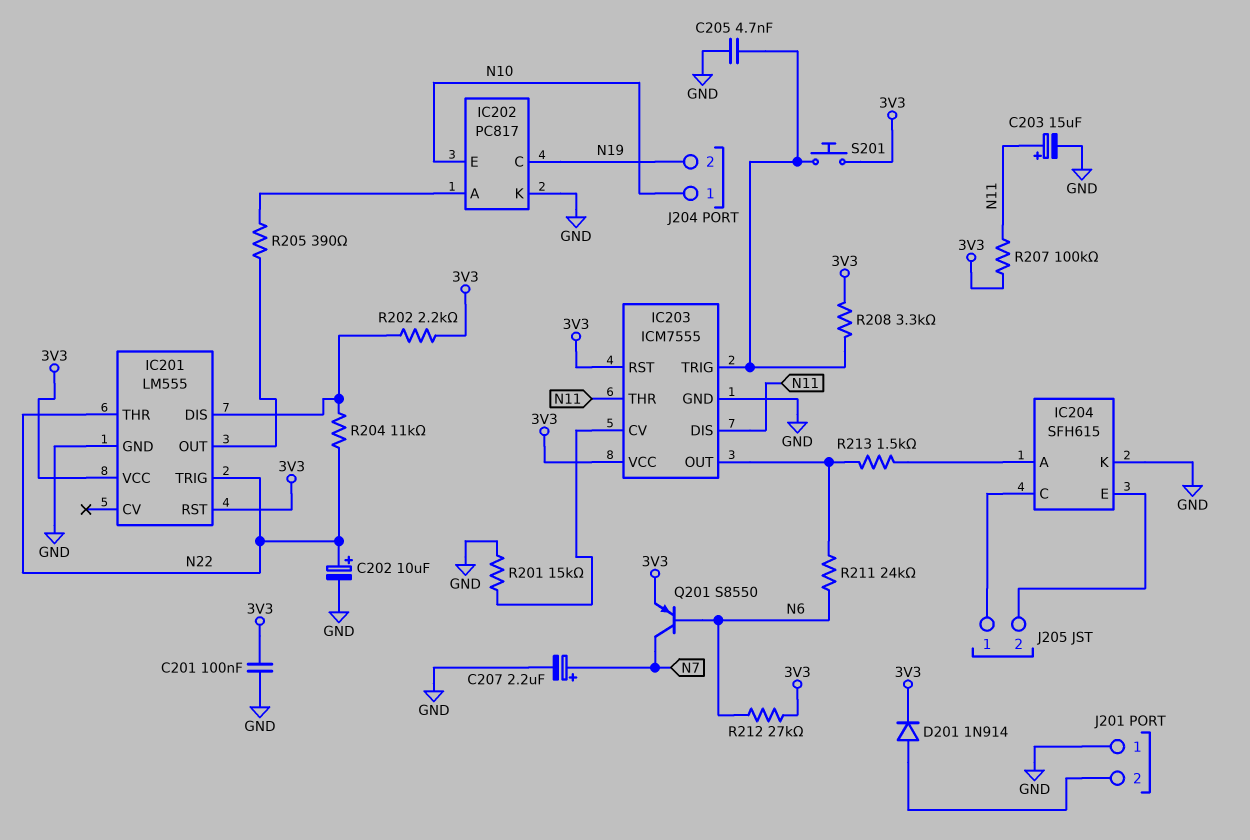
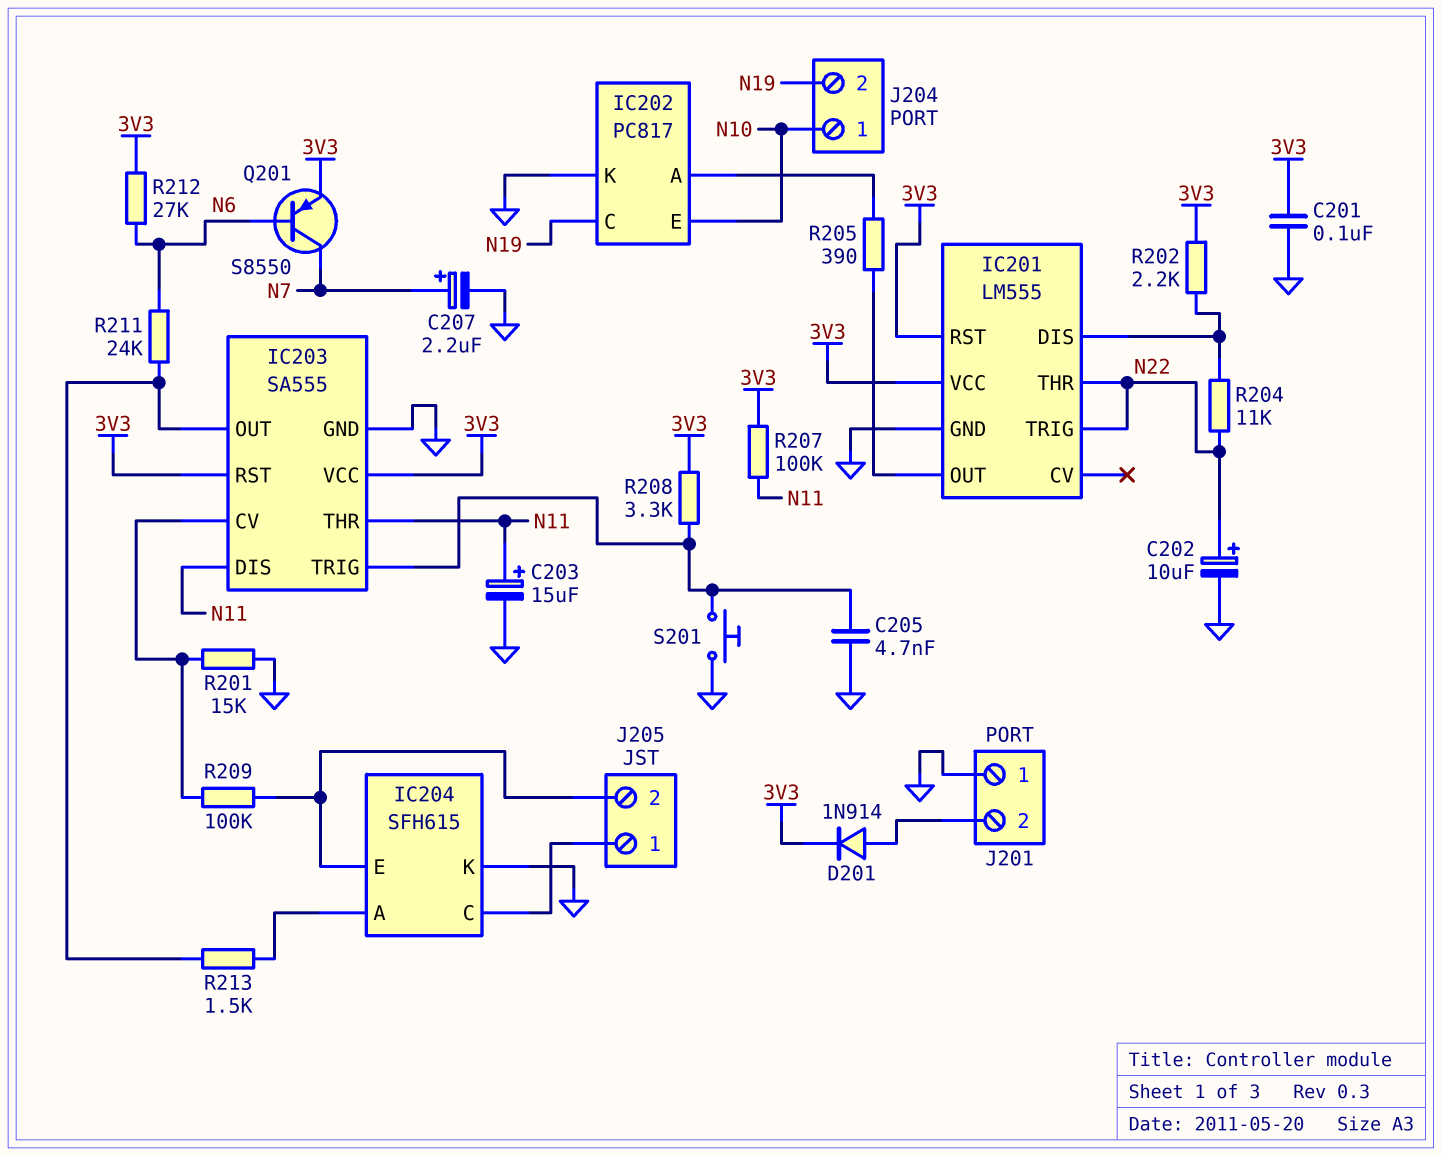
IC203: ICM7555 -> SA555
R209: none -> 100k (IC203/CV, IC204/E)
S201: button (3V3, IC203/TRIG) -> button (GND, IC203/TRIG)

